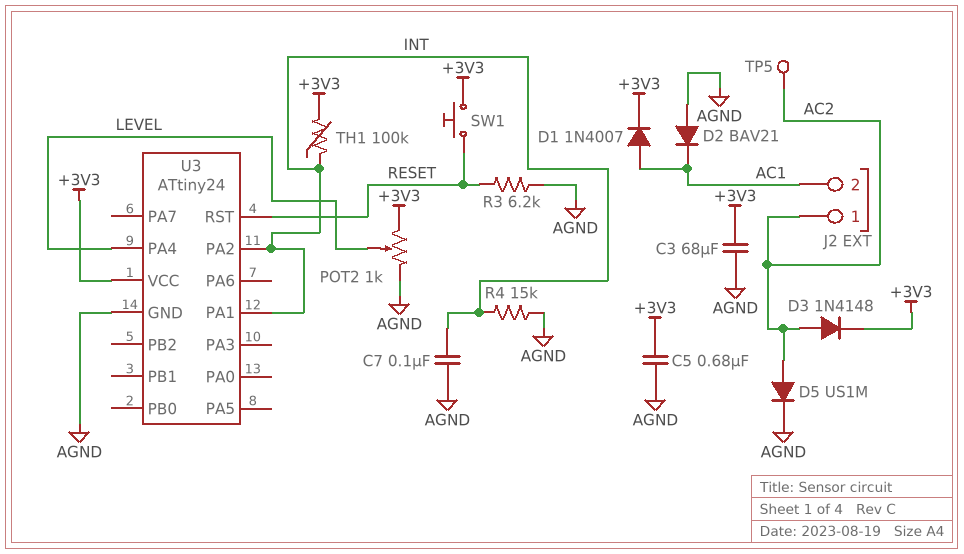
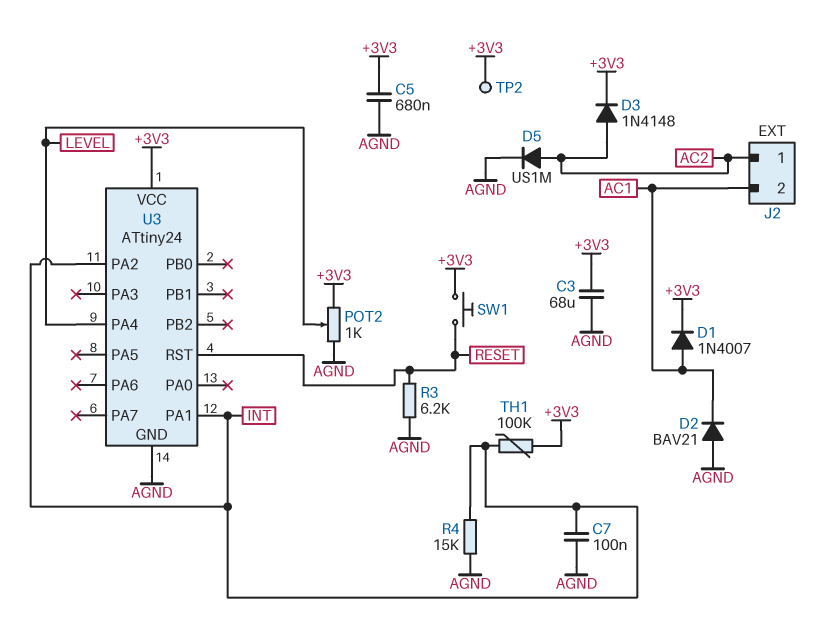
TP2: none -> test point (+3V3)
TP5: test point (AC2) -> none

